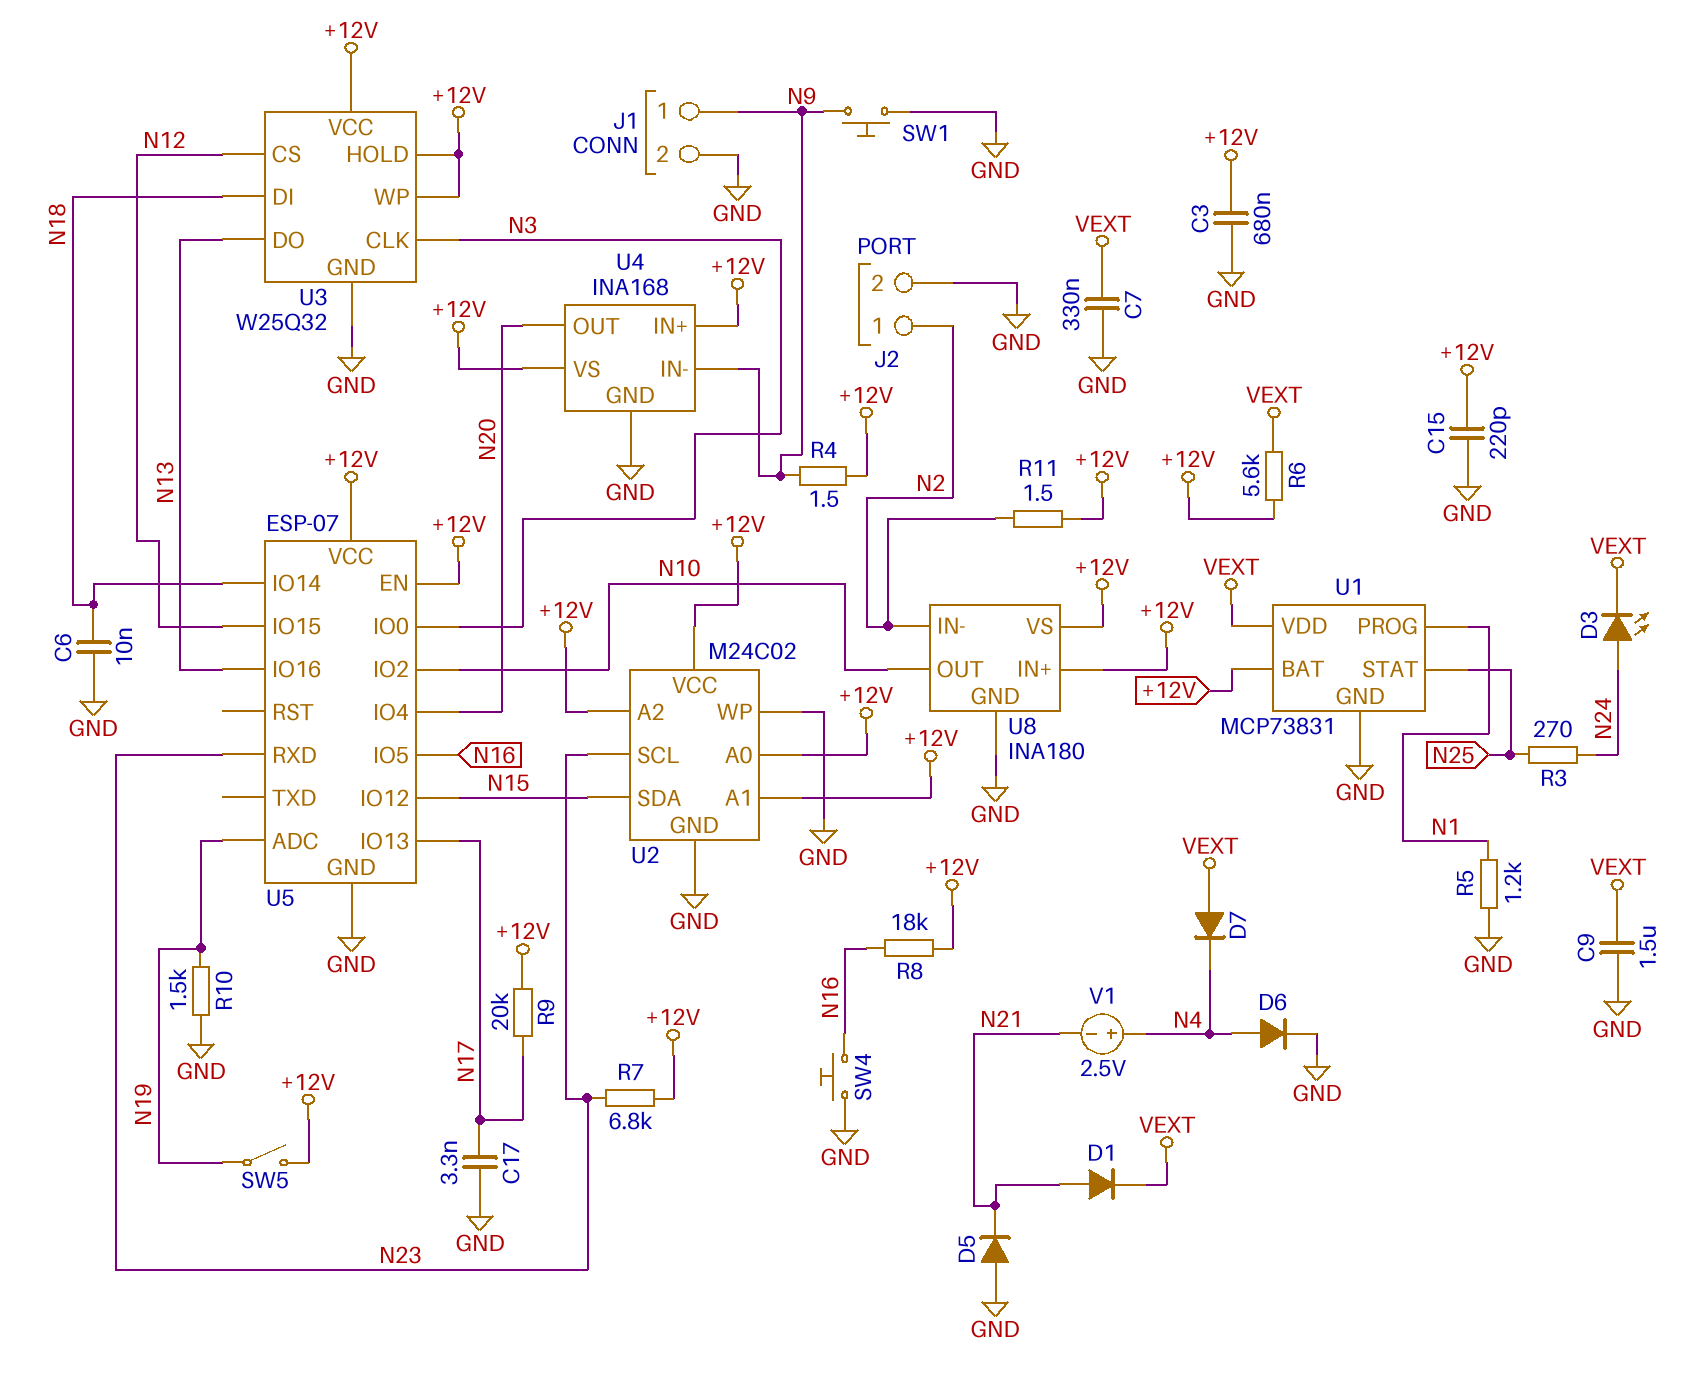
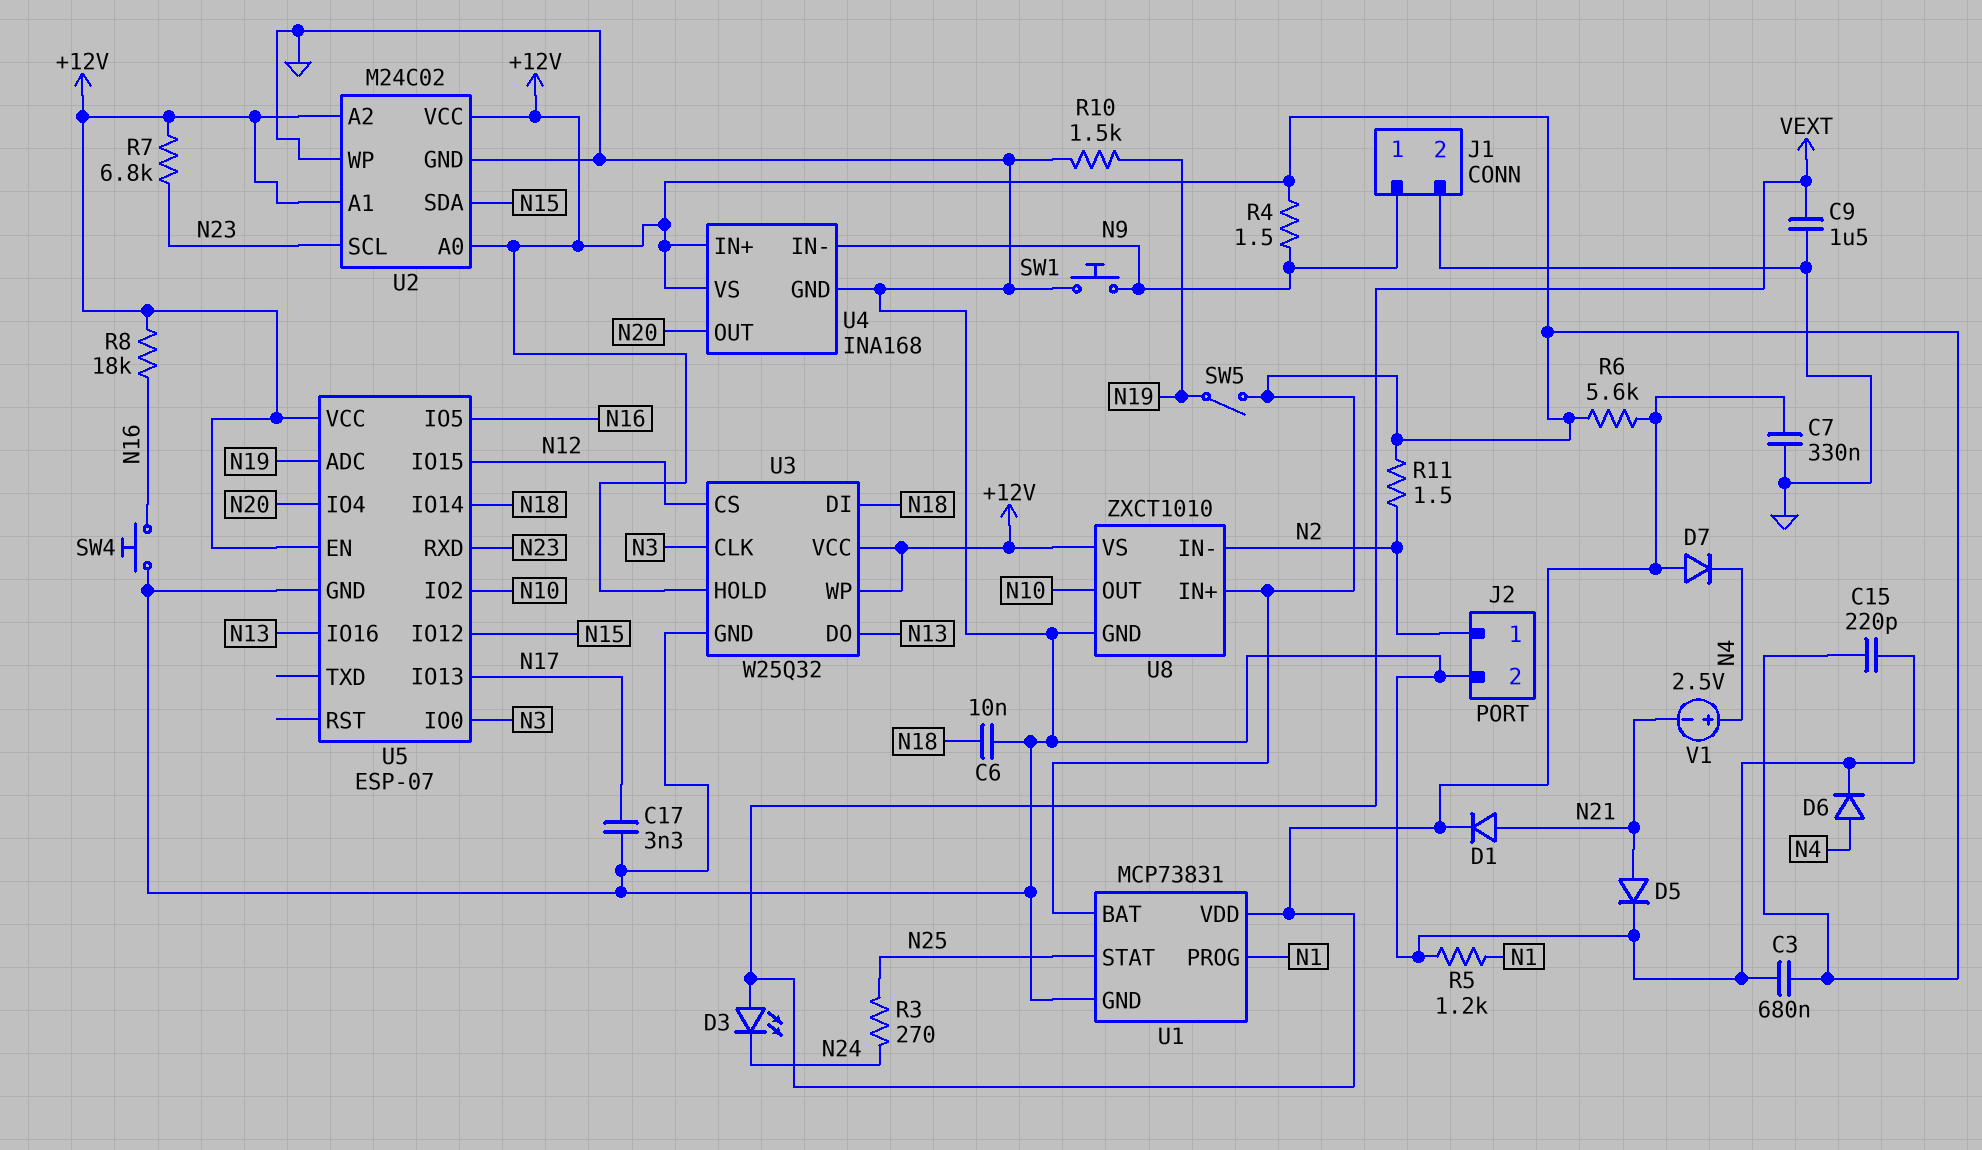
D3: LED (A N24, K VEXT) -> LED (A VEXT, K N24)
D5: diode (A GND, K N21) -> diode (A N21, K GND)
R9: 20k (+12V, N17) -> none
U8: INA180 -> ZXCT1010

